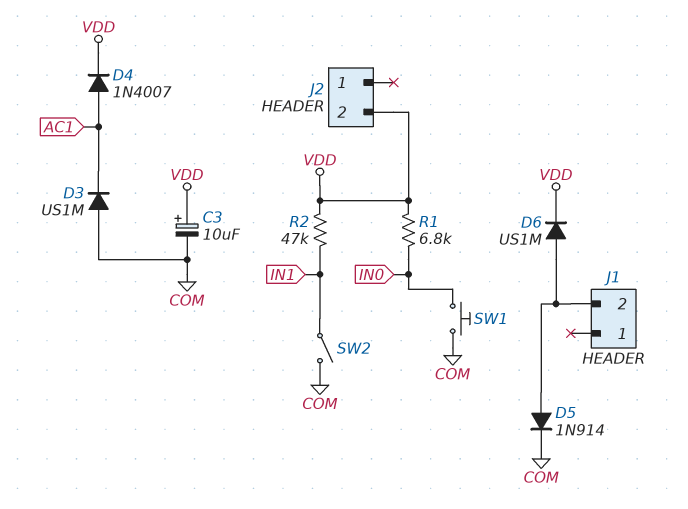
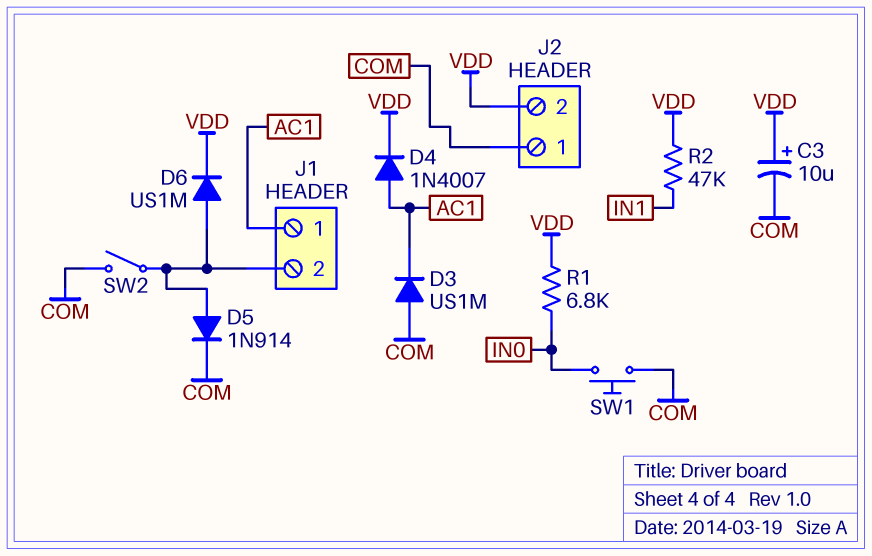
J1 pin 1: none -> AC1
J2 pin 1: none -> COM
SW2: switch (COM, IN1) -> switch (COM, J1/2)

